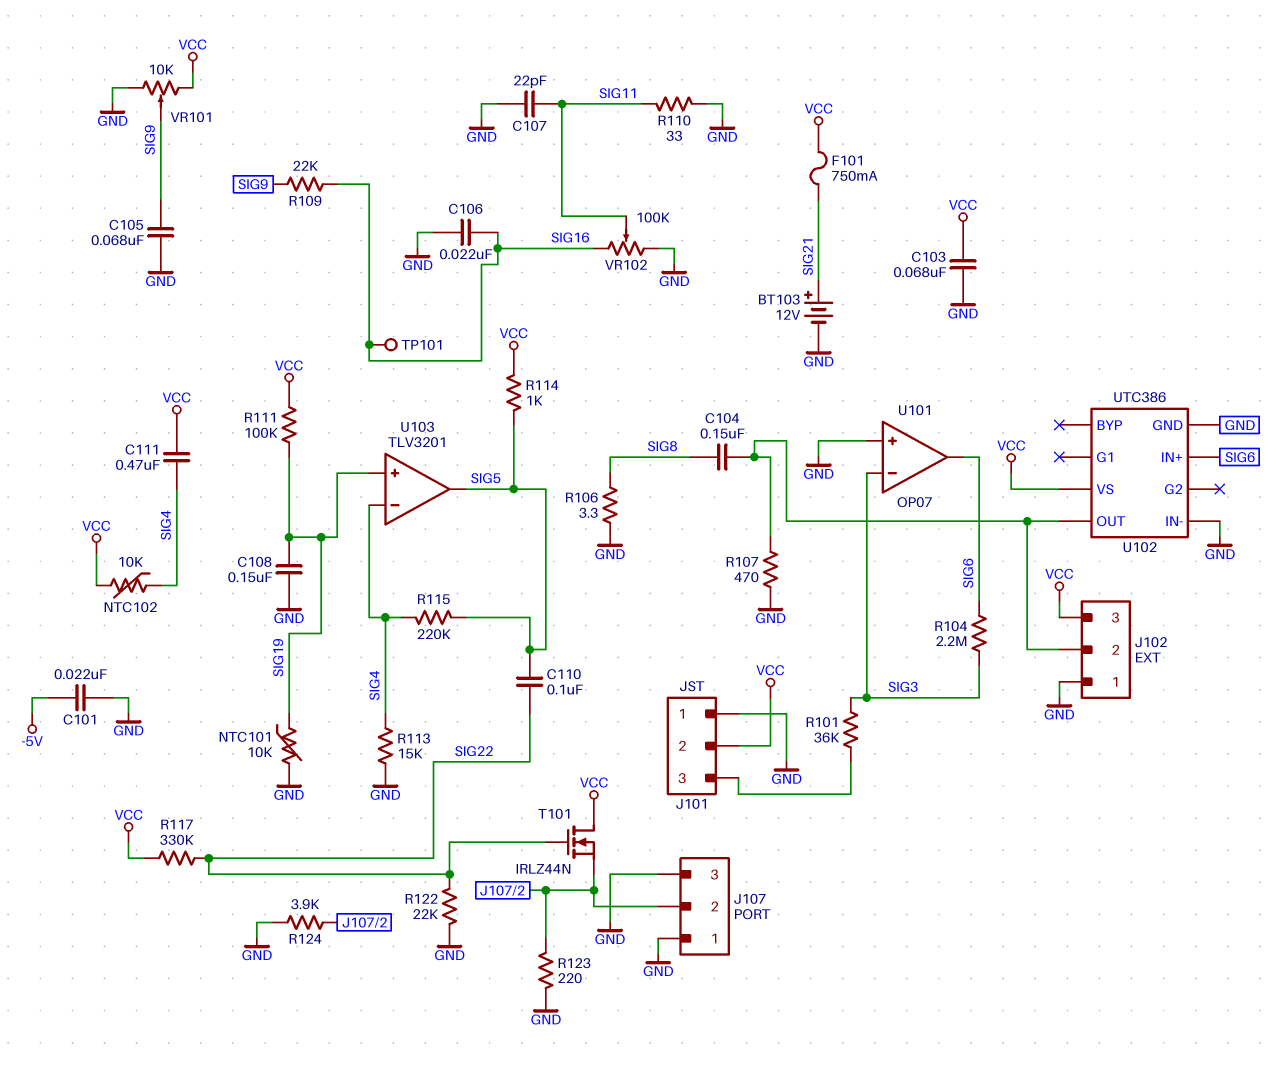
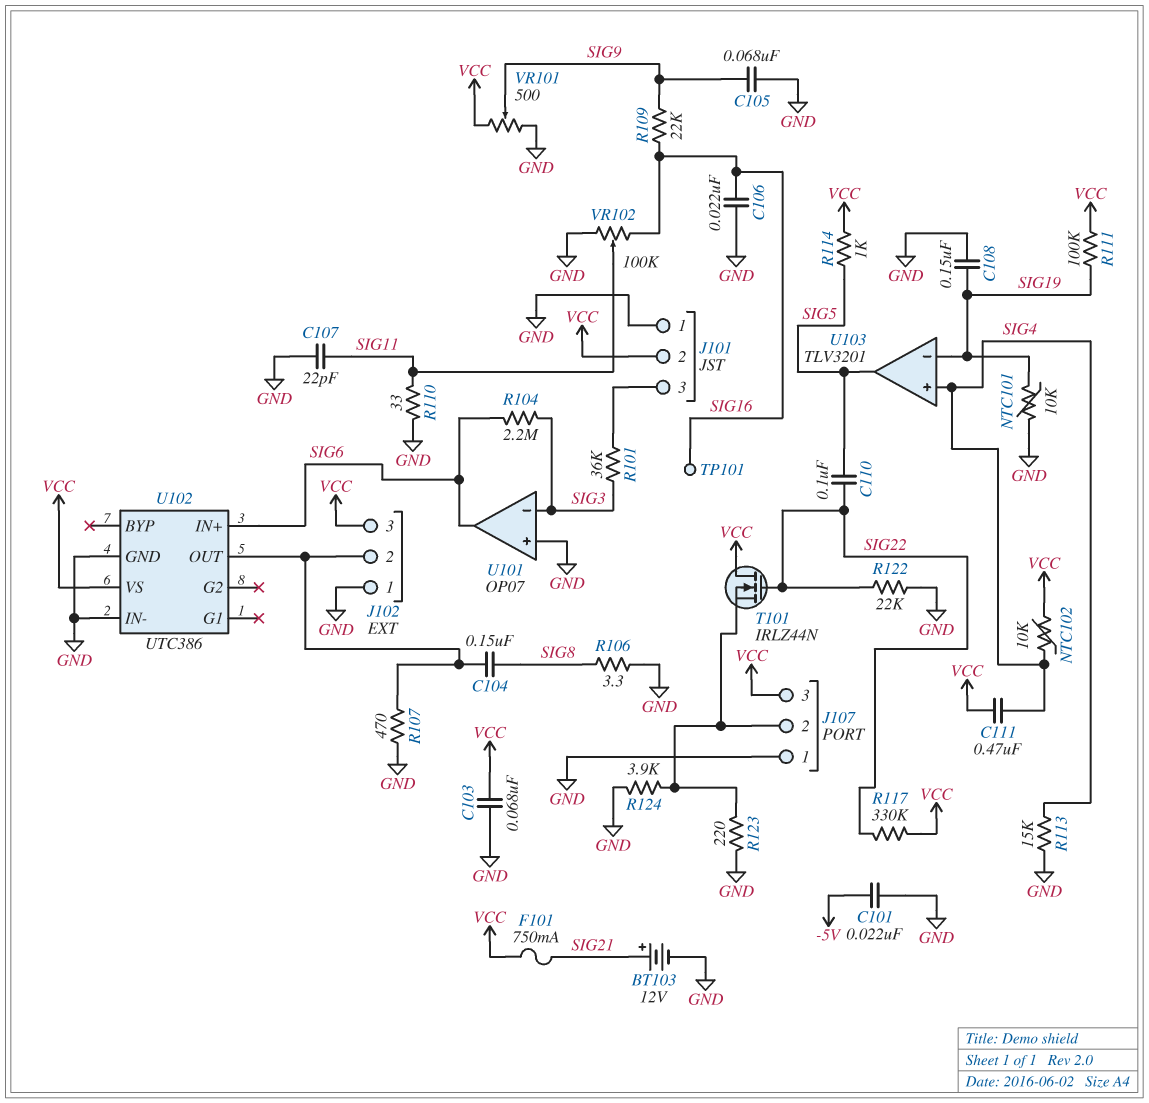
J107 pin 3: GND -> VCC
R115: 220k (SIG4, SIG5) -> none
U103 pin in+: SIG19 -> SIG4
U103 pin in-: SIG4 -> SIG19
VR101: 10k (GND, VCC, wiper SIG9) -> 500 (GND, VCC, wiper SIG9)

